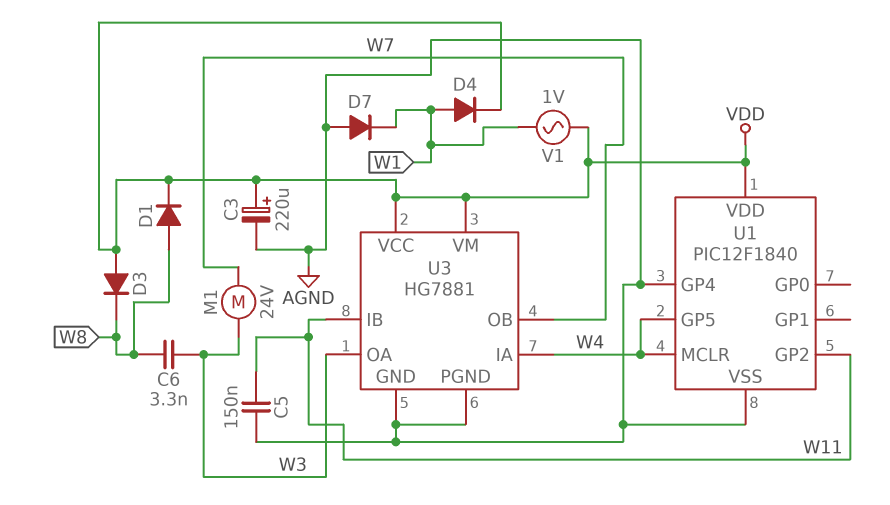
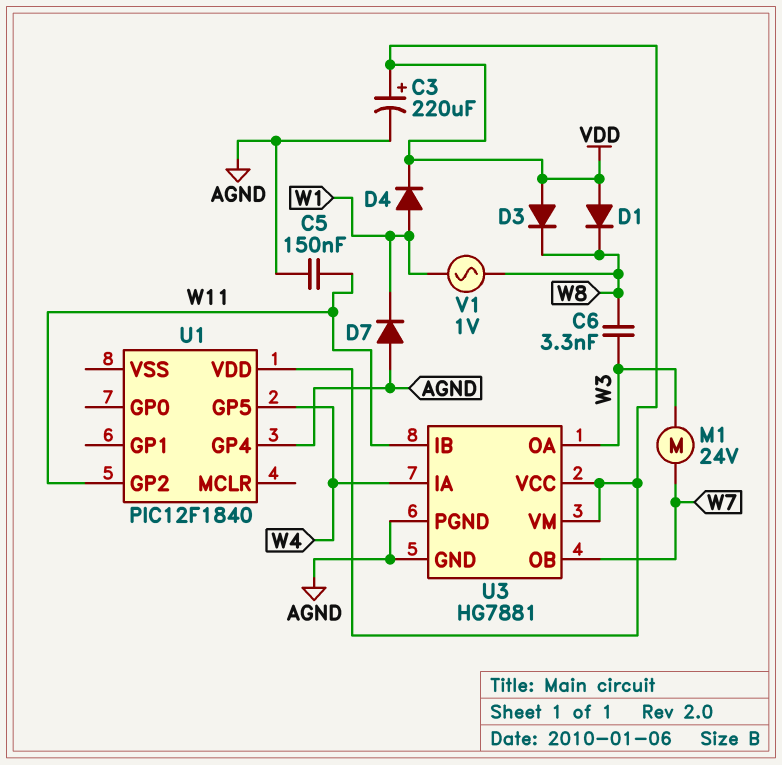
D1: diode (A W8, K VDD) -> diode (A VDD, K W8)
U1 pin MCLR: W4 -> none
U1 pin VSS: AGND -> none
V1: AC 1V (VDD, W1) -> AC 1V (W1, W8)

